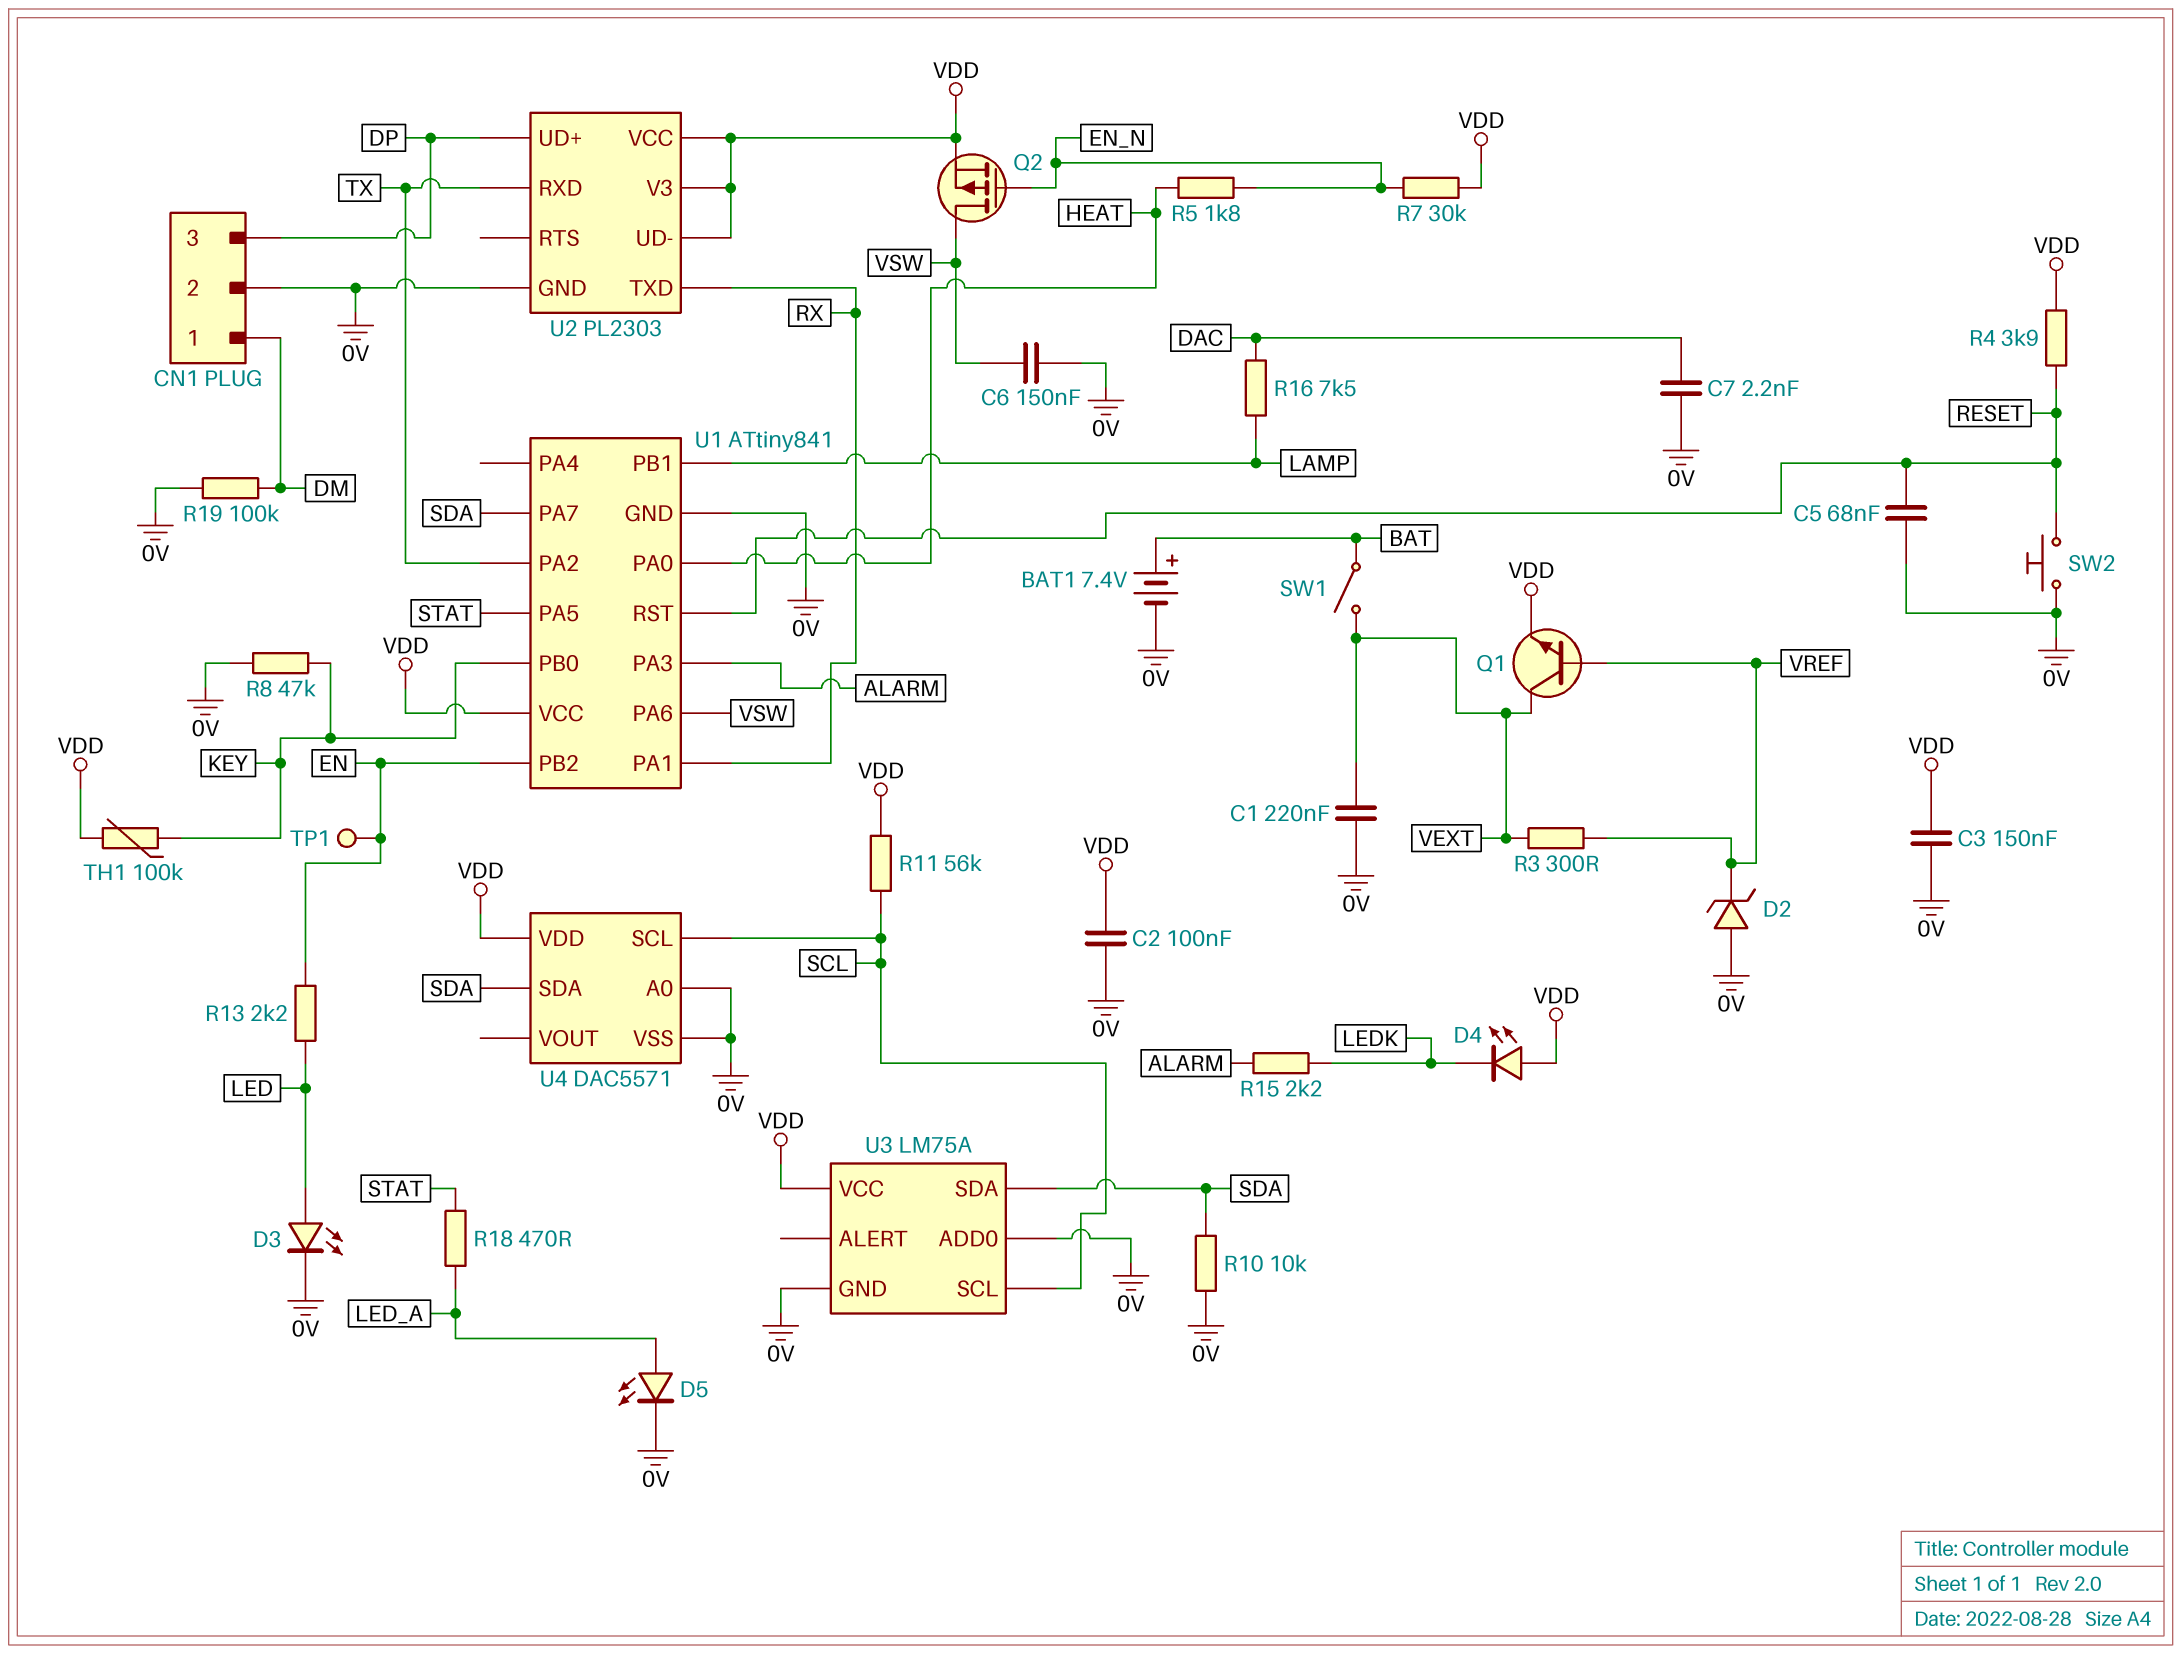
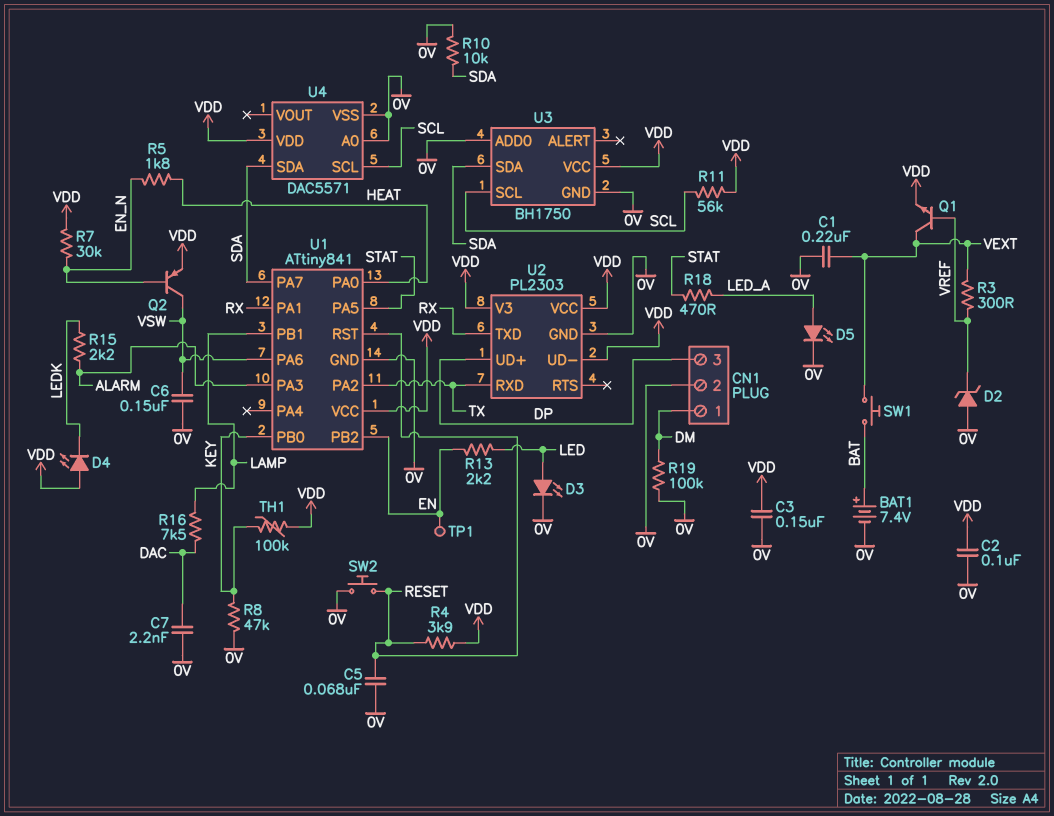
Q2: PMOS (G EN_N, D VSW, S VDD) -> PNP (B EN_N, C VSW, E VDD)
SW1: switch (BAT, VEXT) -> button (BAT, VEXT)
U3: LM75A -> BH1750

